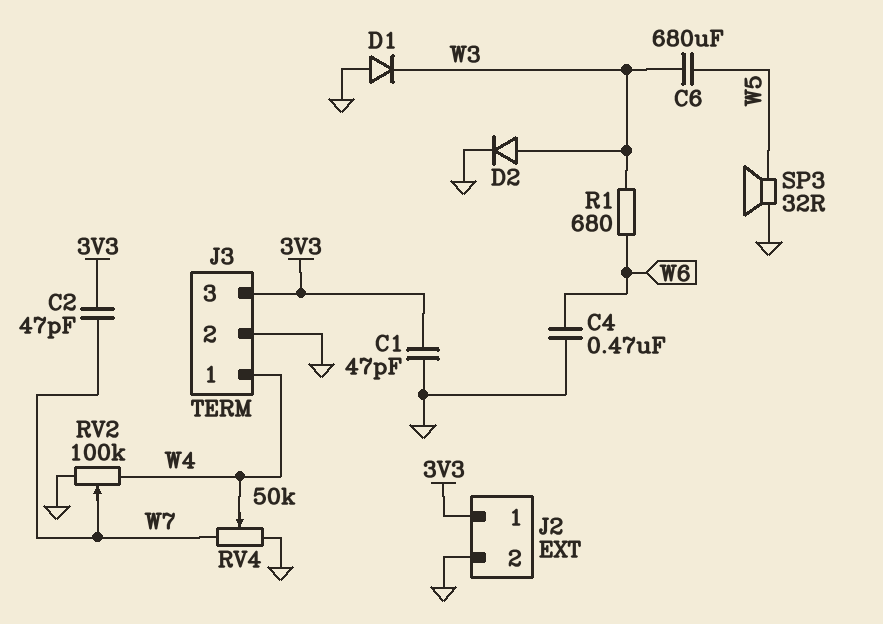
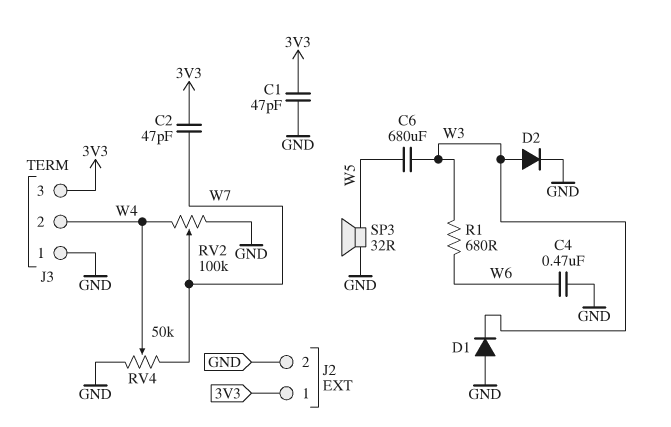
J3 pin 1: W4 -> GND
J3 pin 2: GND -> W4

